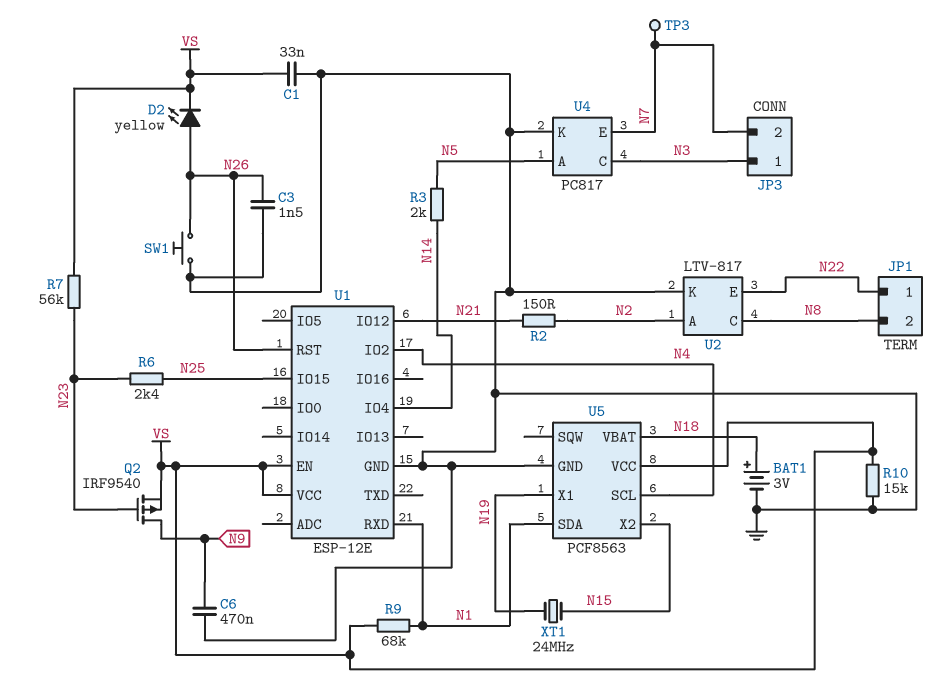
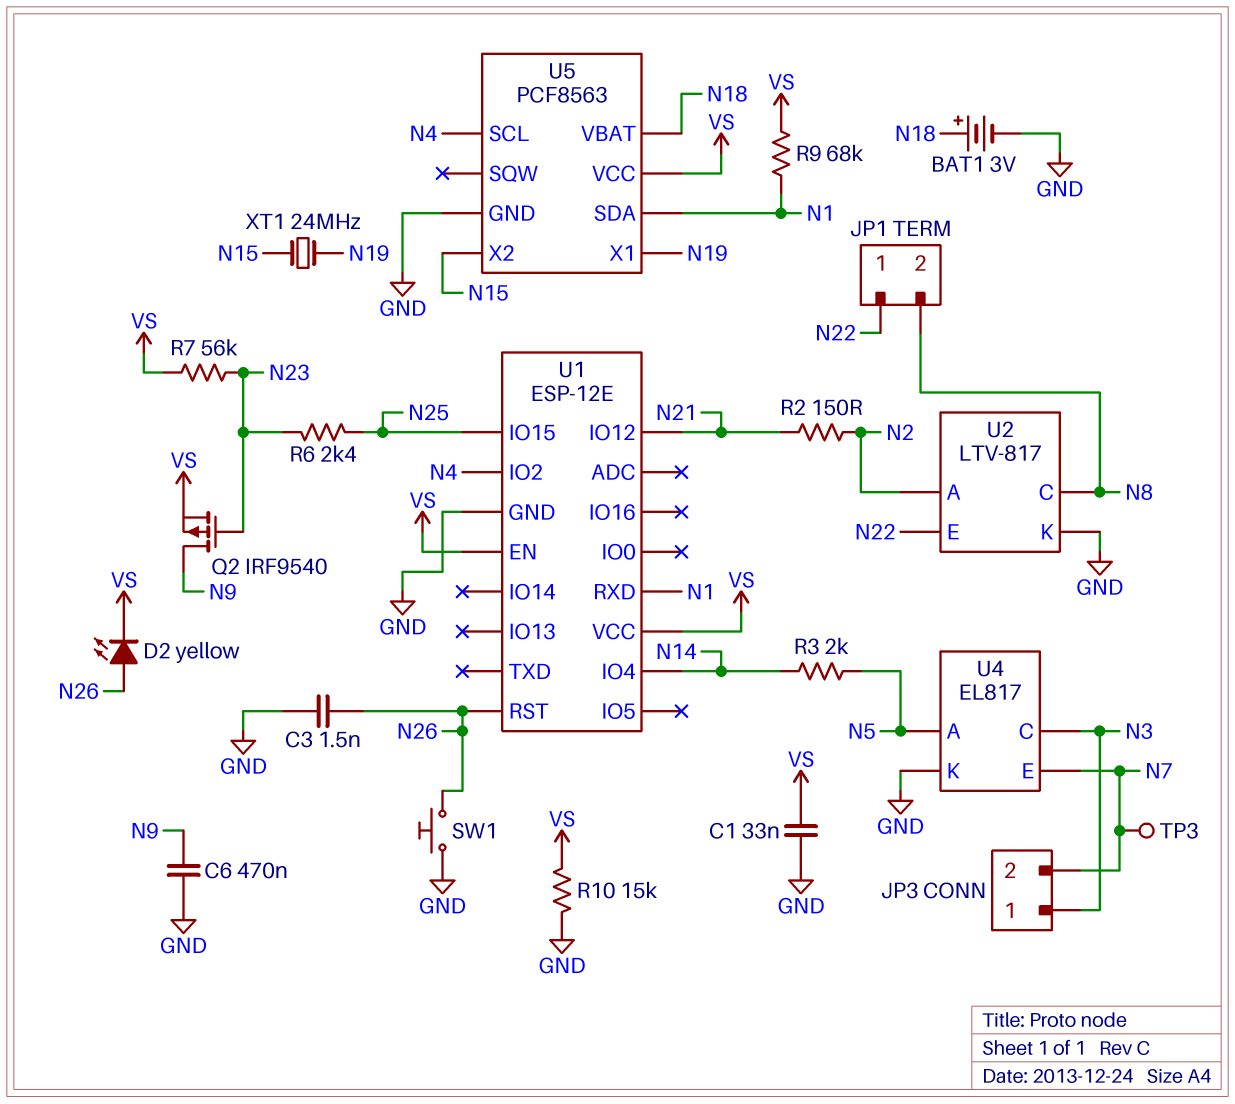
U4: PC817 -> EL817

